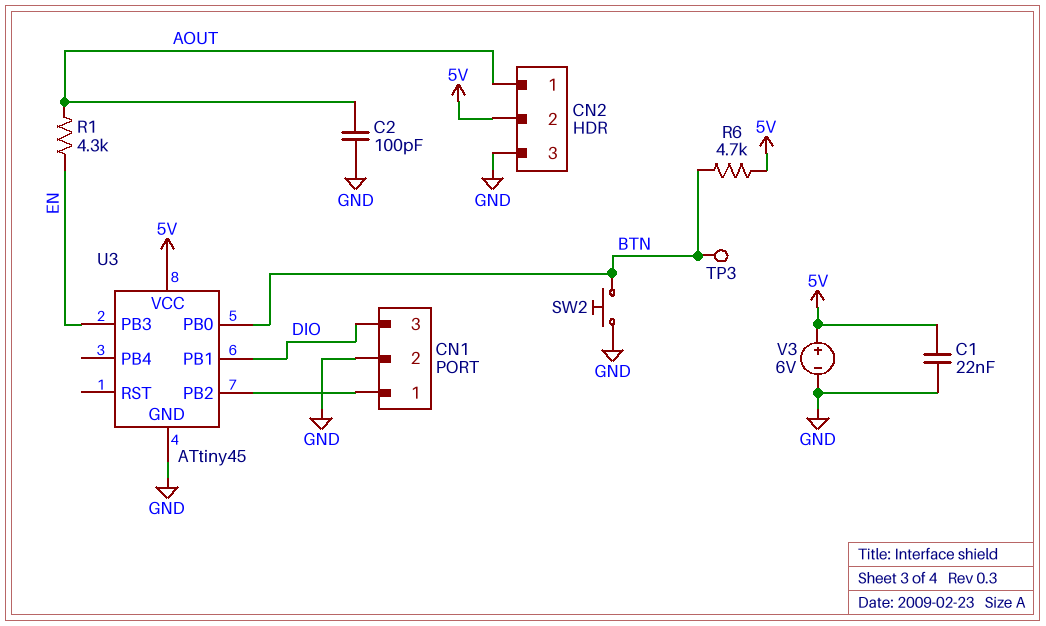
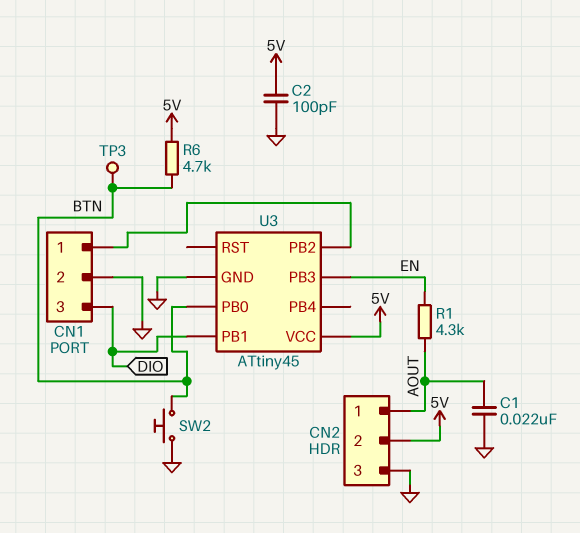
C1: 22nF (5V, GND) -> 22nF (AOUT, GND)
C2: 100pF (AOUT, GND) -> 100pF (5V, GND)
V3: 6V (plus 5V, minus GND) -> none

